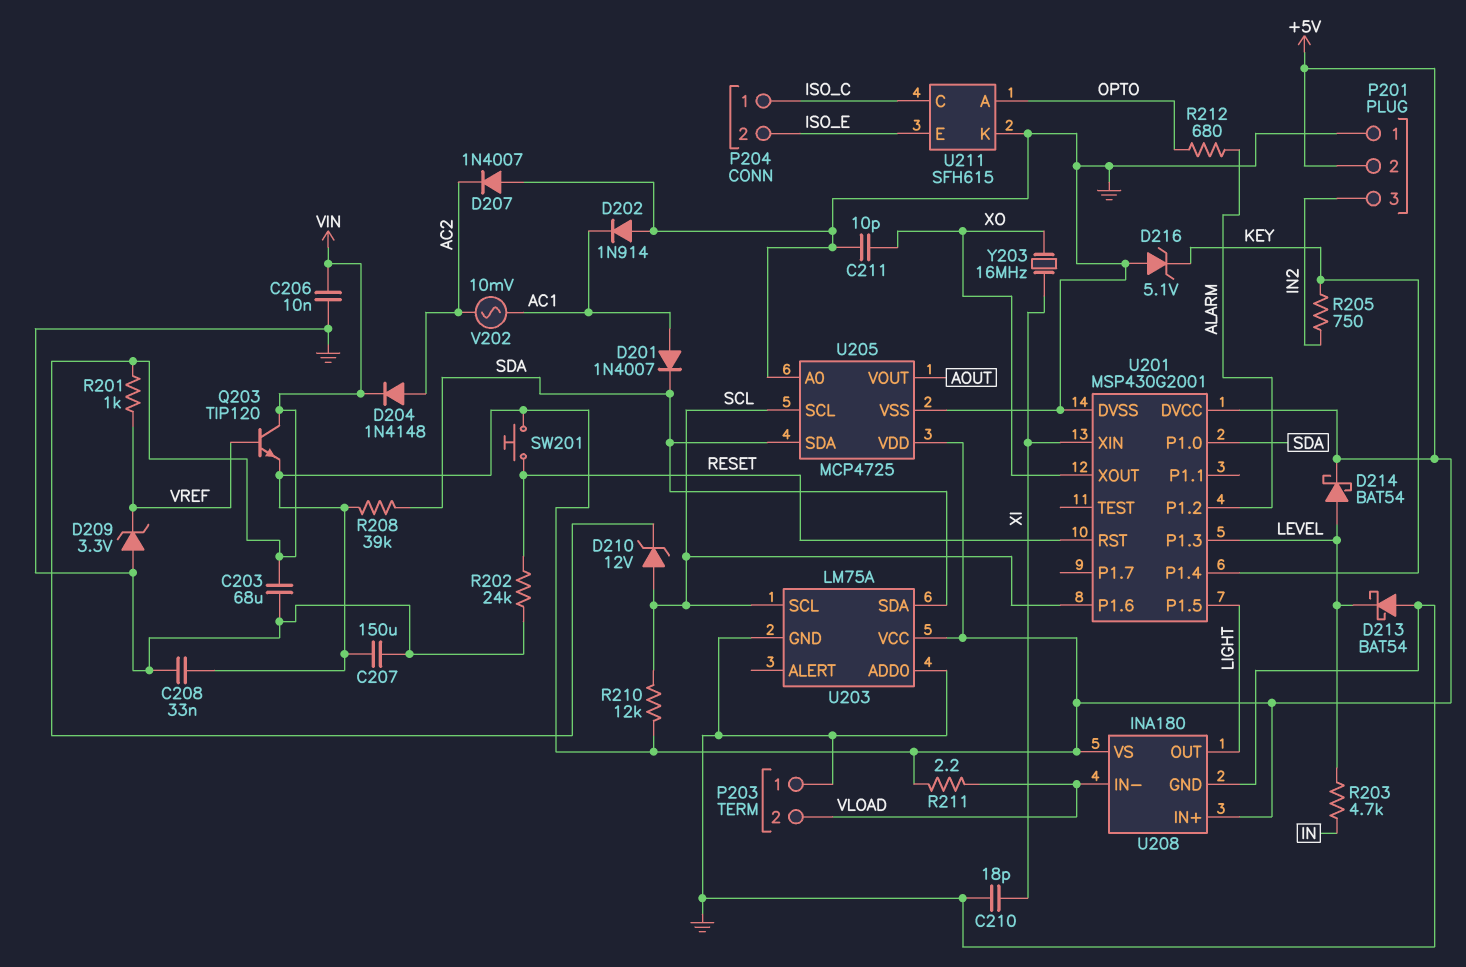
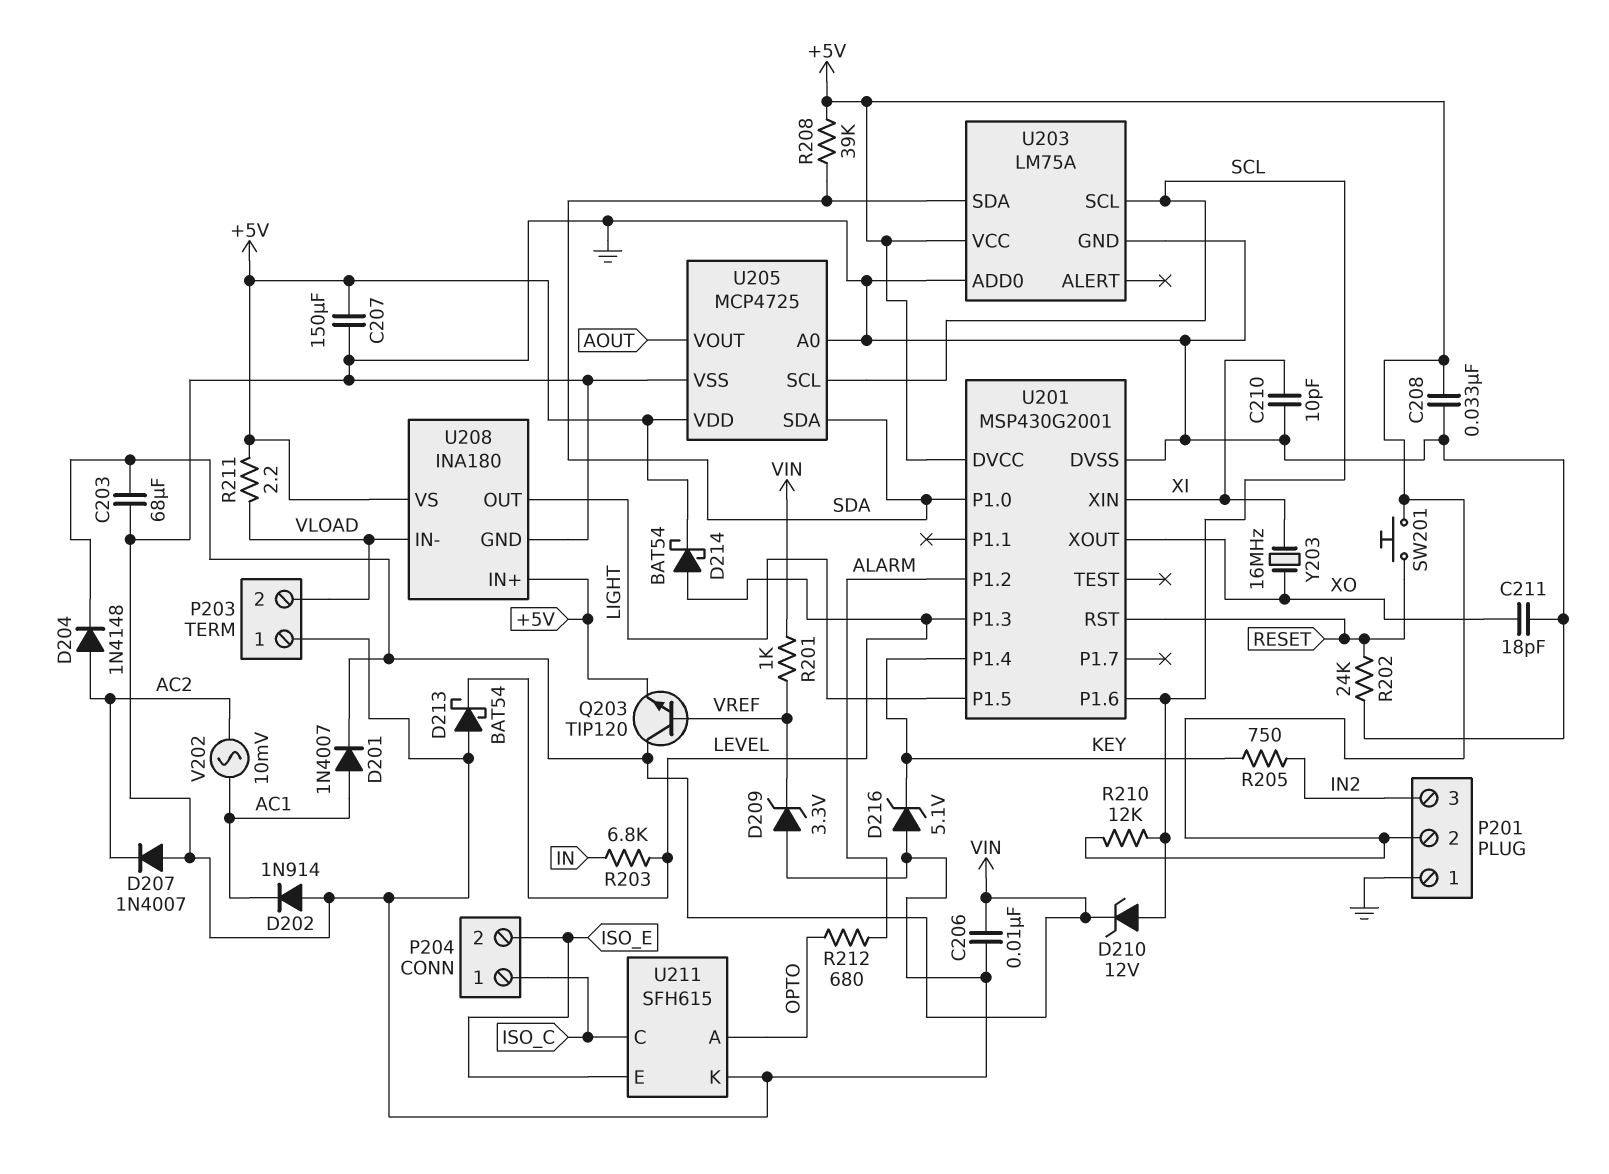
C210: 18pF (GND, XI) -> 10pF (GND, XI)
C211: 10pF (GND, XO) -> 18pF (GND, XO)
D201: diode 1N4007 (A AC1, K SDA) -> diode 1N4007 (A AC1, K VIN)
R203: 4.7k (IN, LEVEL) -> 6.8k (IN, LEVEL)

